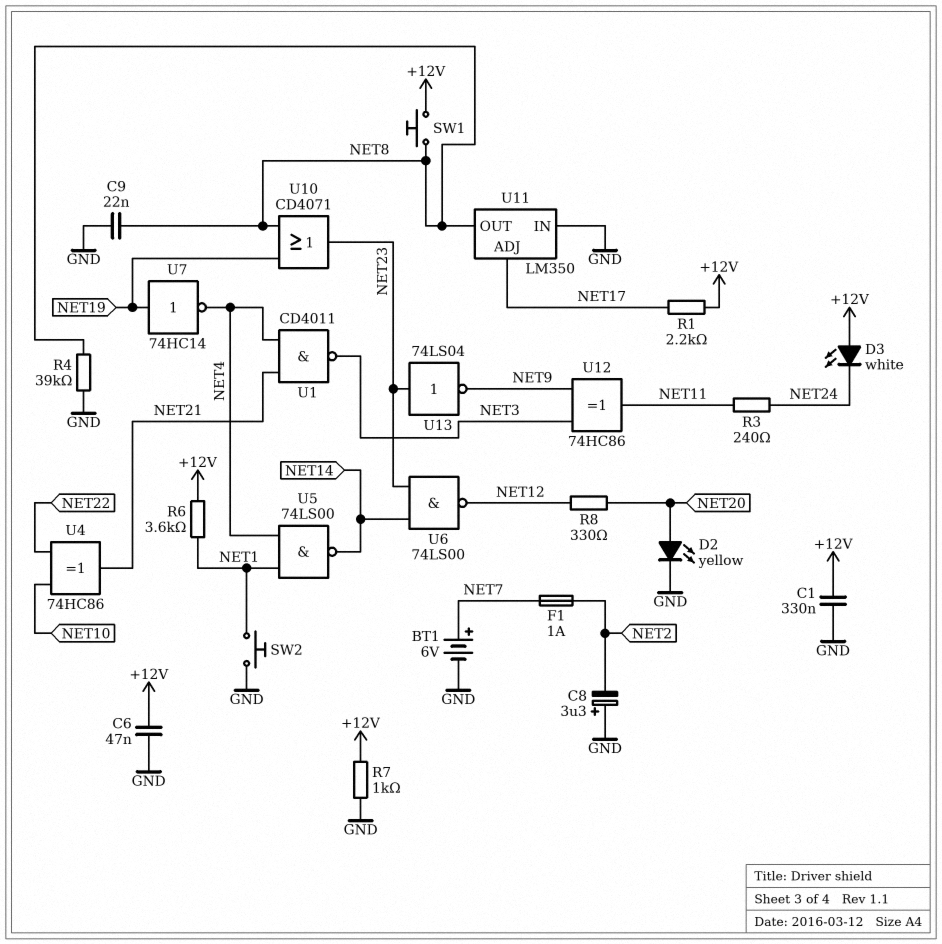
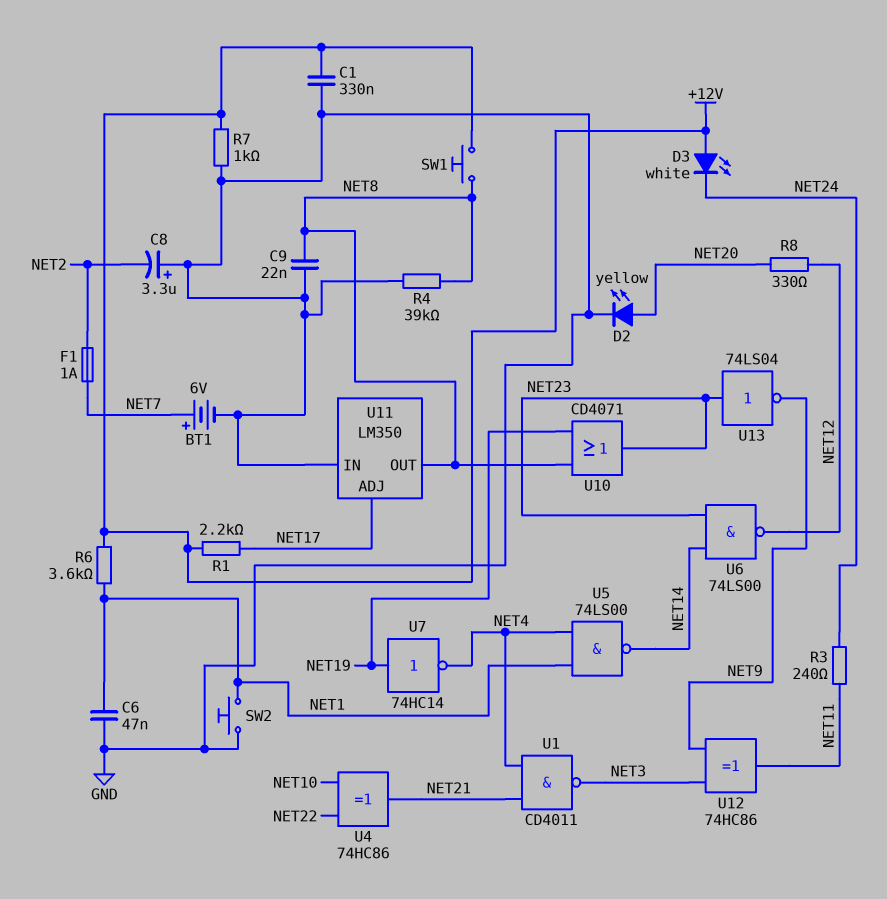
C6: 47nF (+12V, GND) -> 47nF (GND, NET1)

